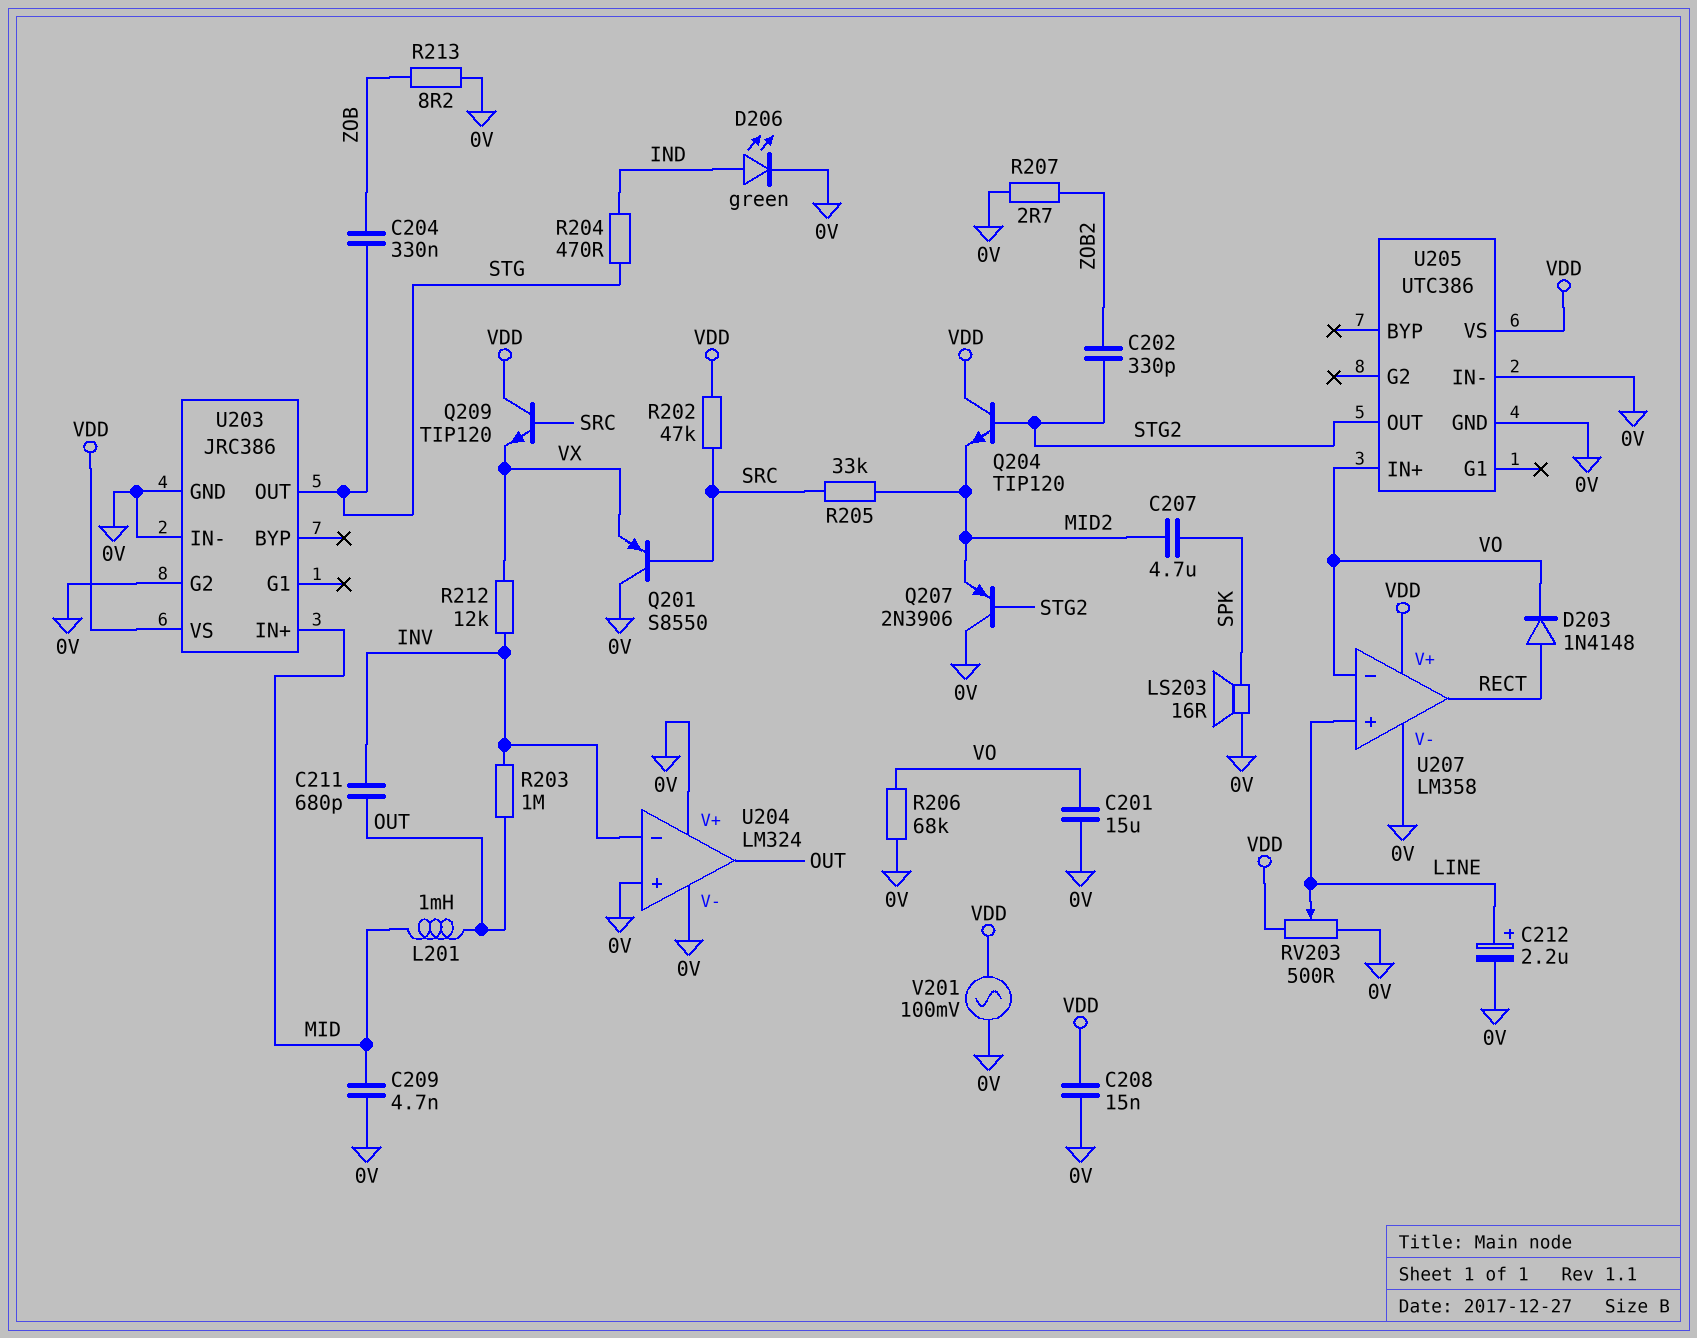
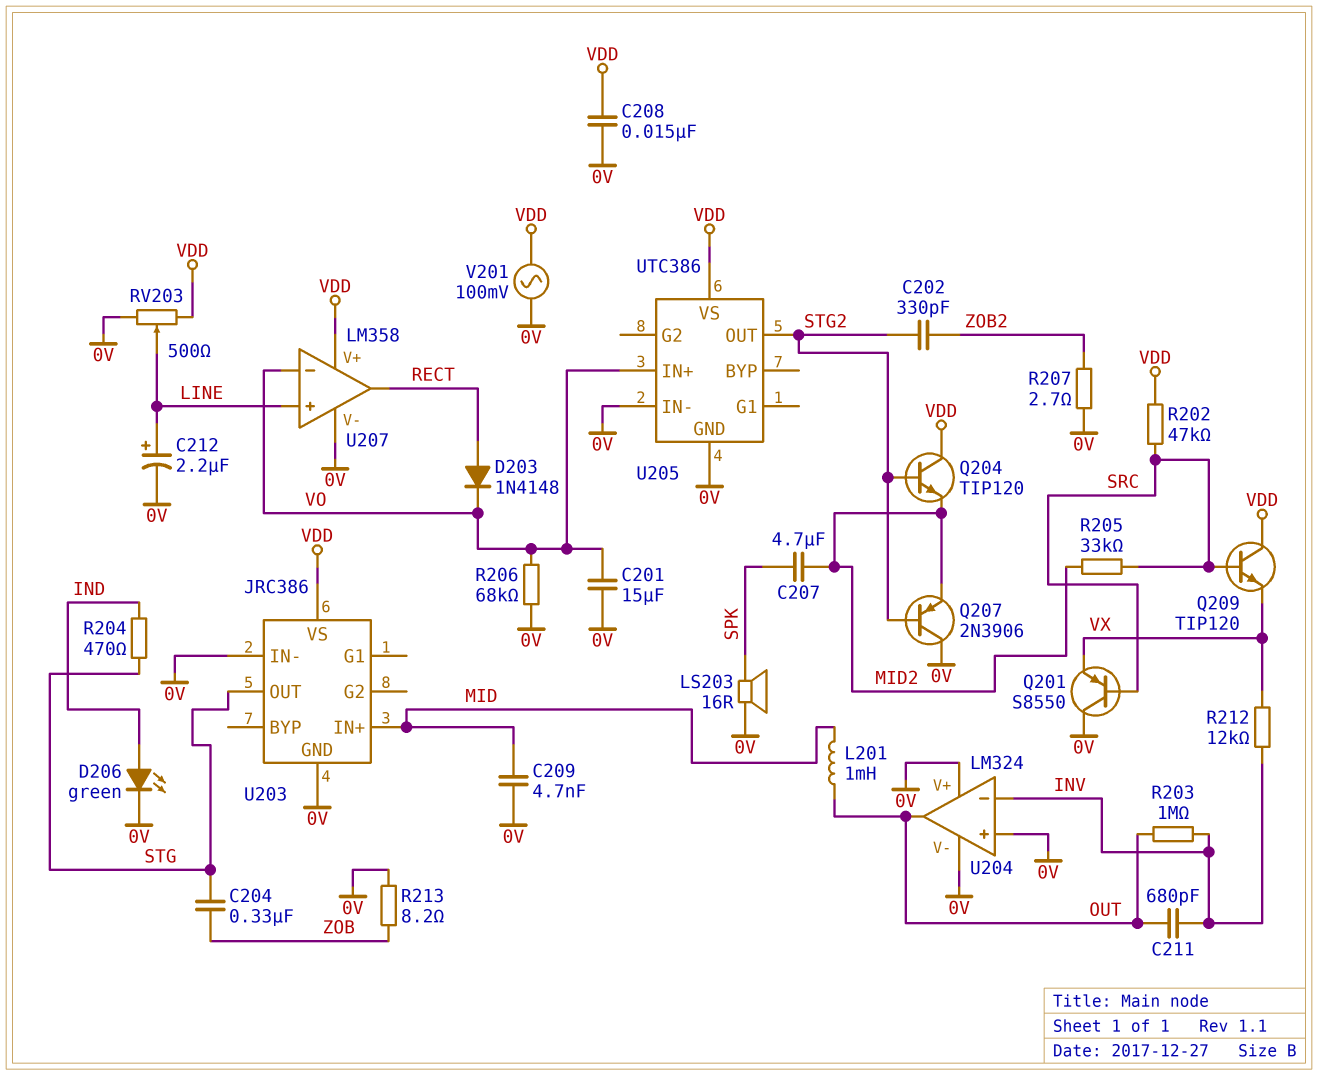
U203 pin G2: 0V -> none

